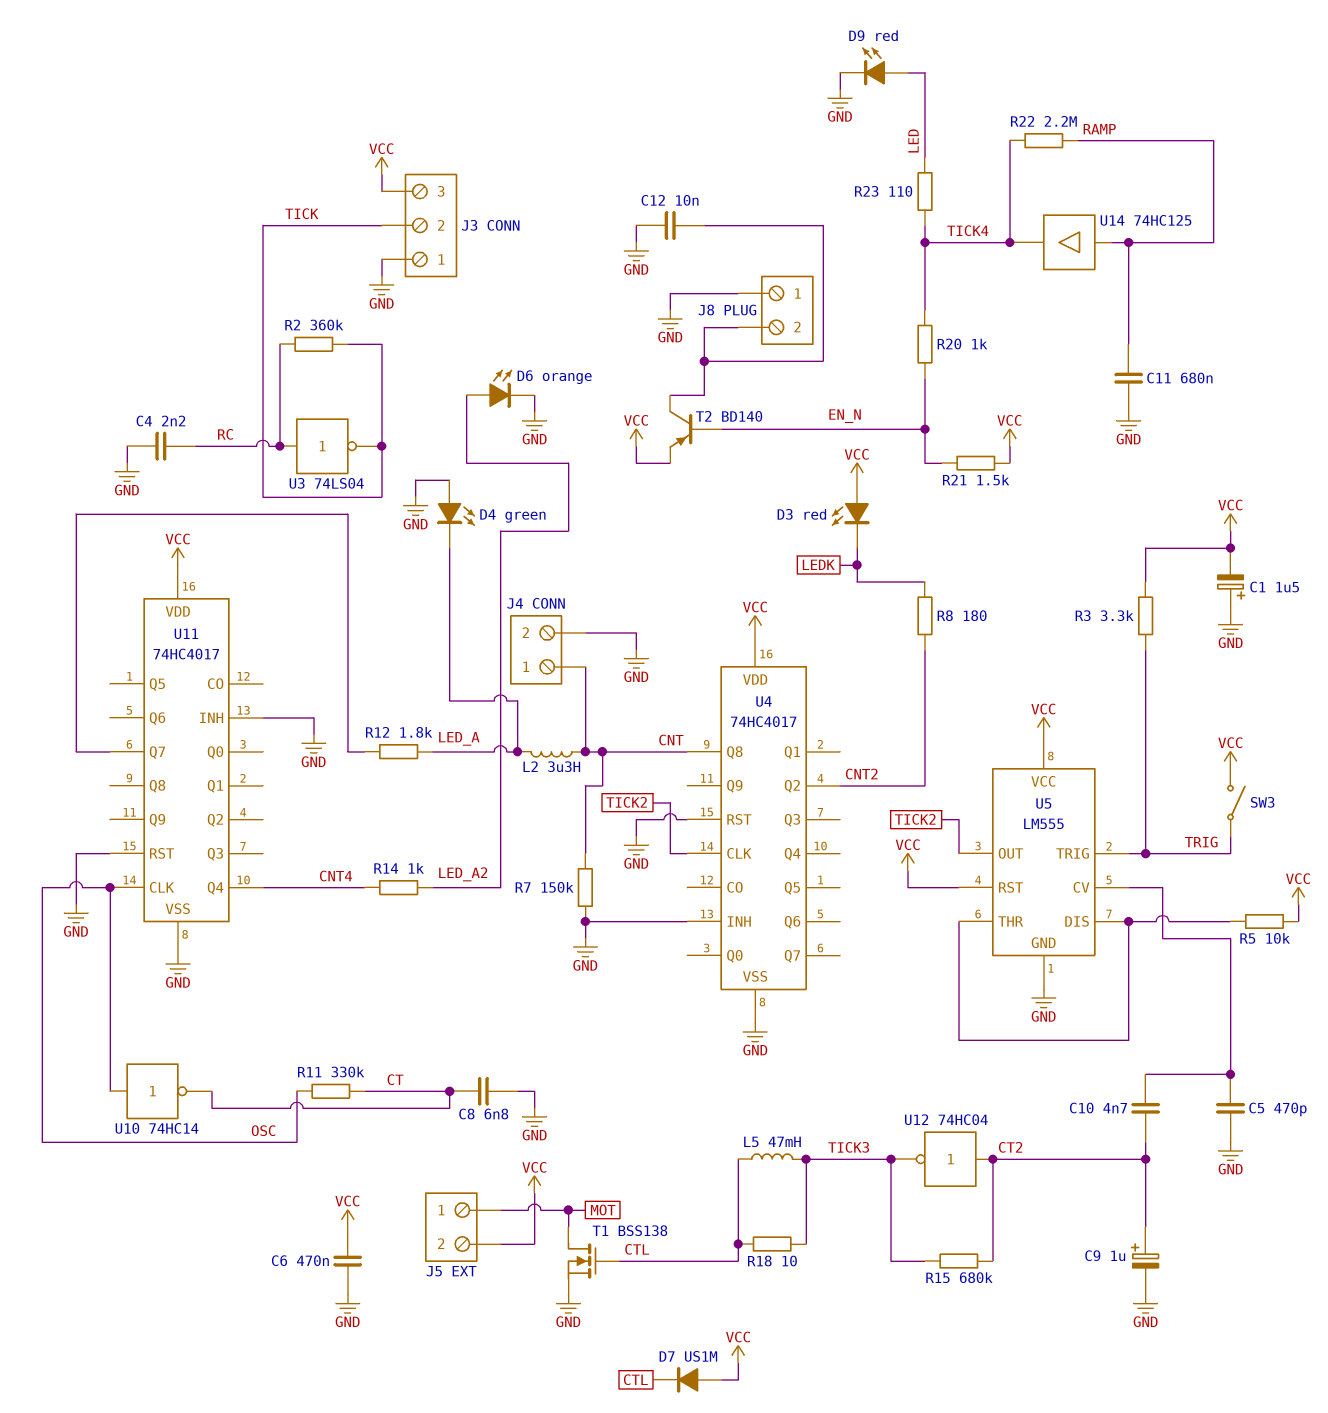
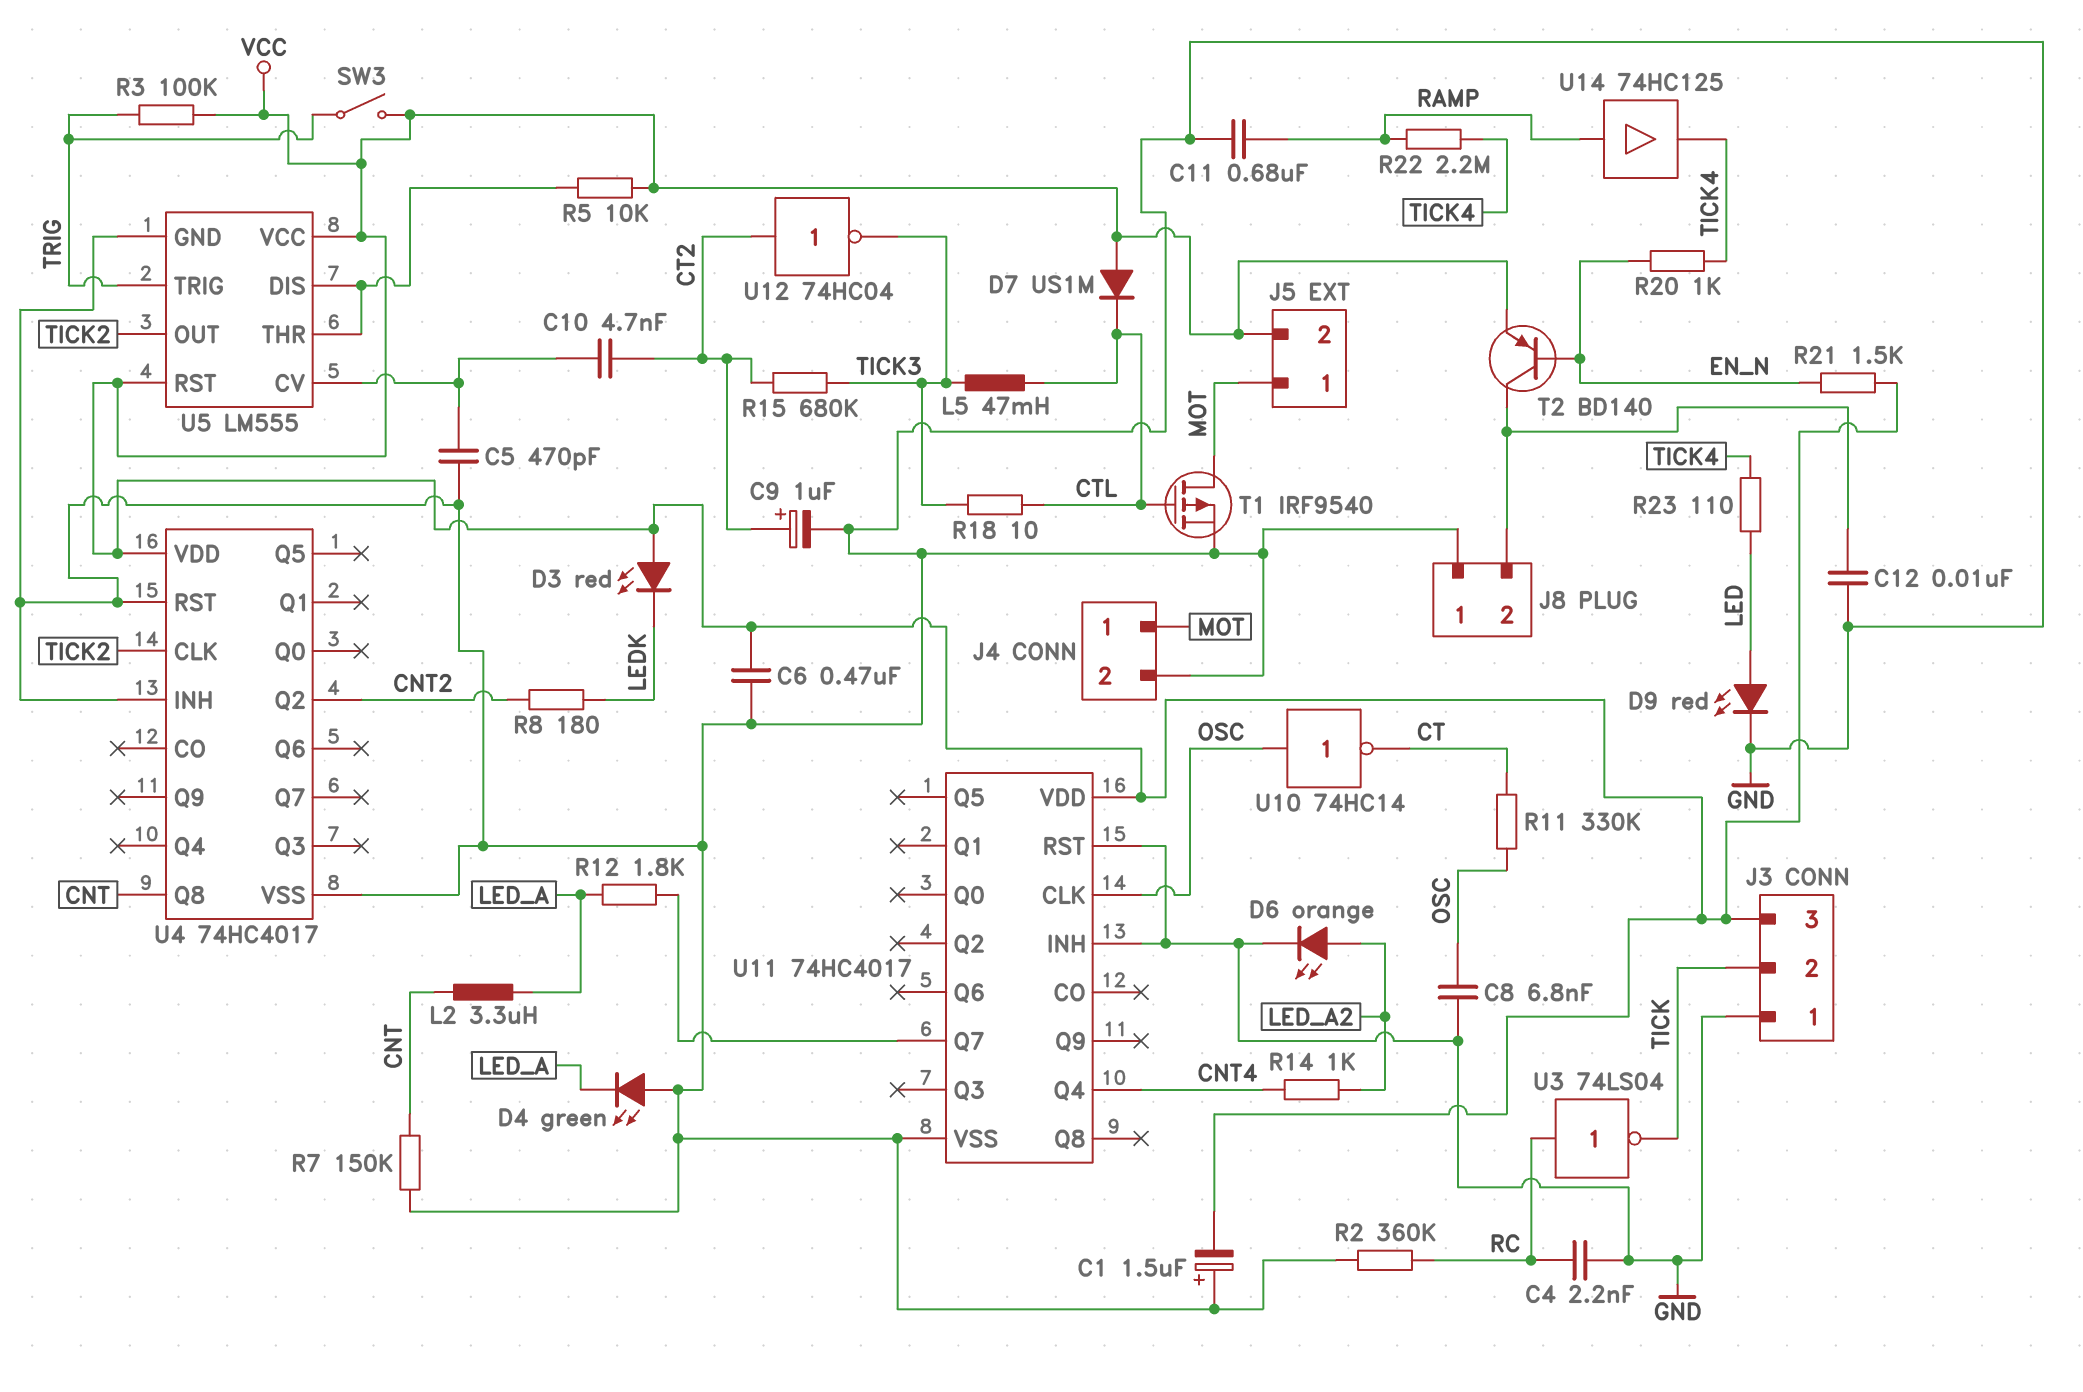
C8: 6.8nF (CT, GND) -> 6.8nF (GND, OSC)
J4 pin 1: CNT -> MOT
R2: 360k (RC, TICK) -> 360k (GND, RC)
R3: 3.3k (TRIG, VCC) -> 100k (TRIG, VCC)
T1: NMOS BSS138 (G CTL, D MOT, S GND) -> PMOS IRF9540 (G CTL, D MOT, S GND)

